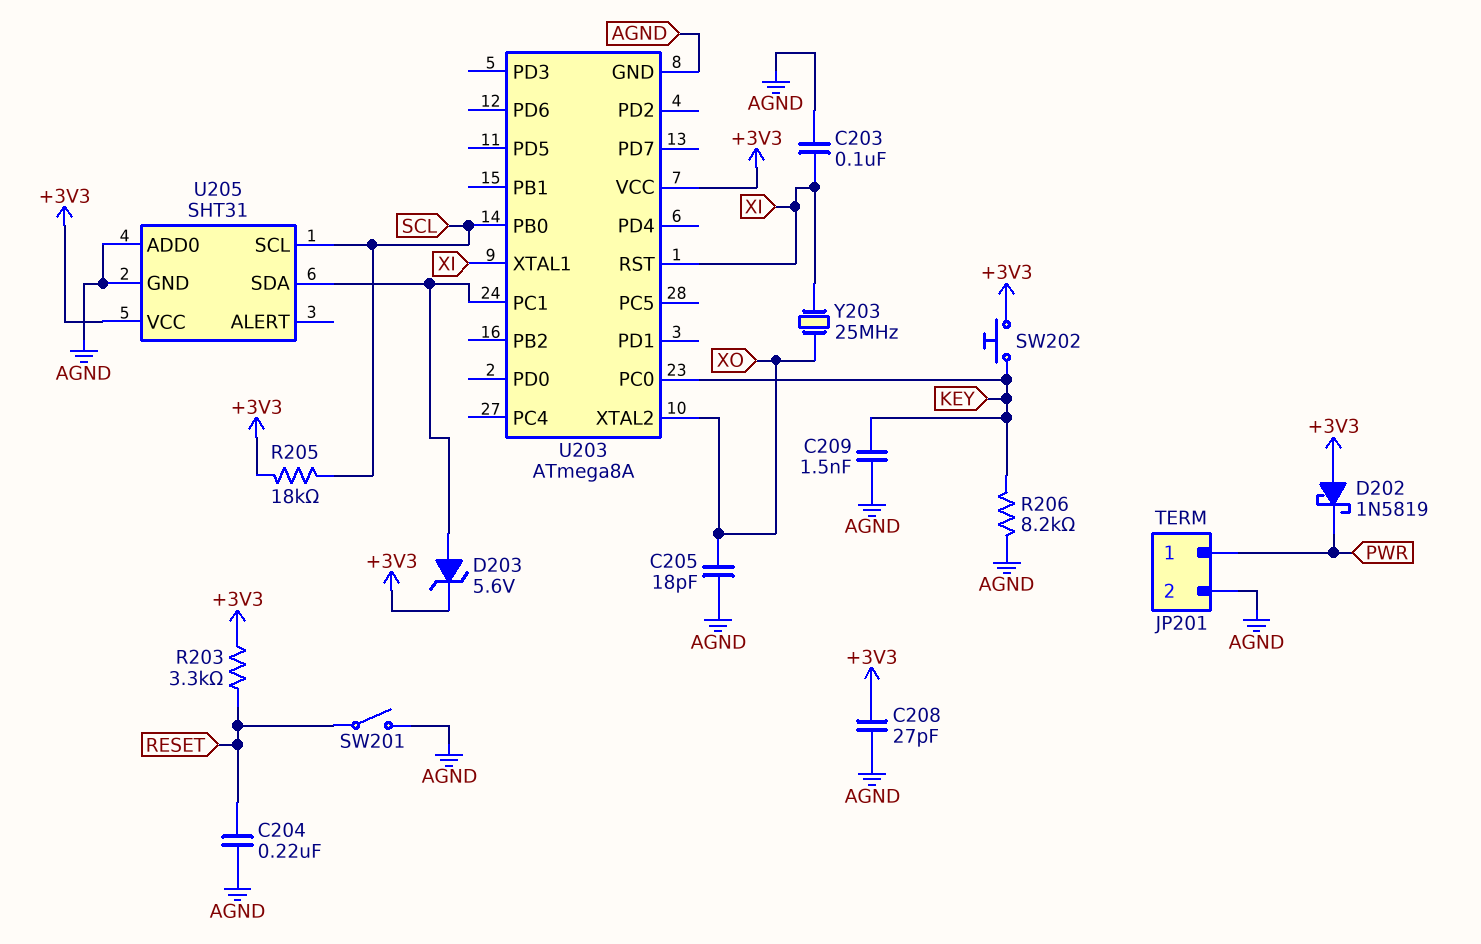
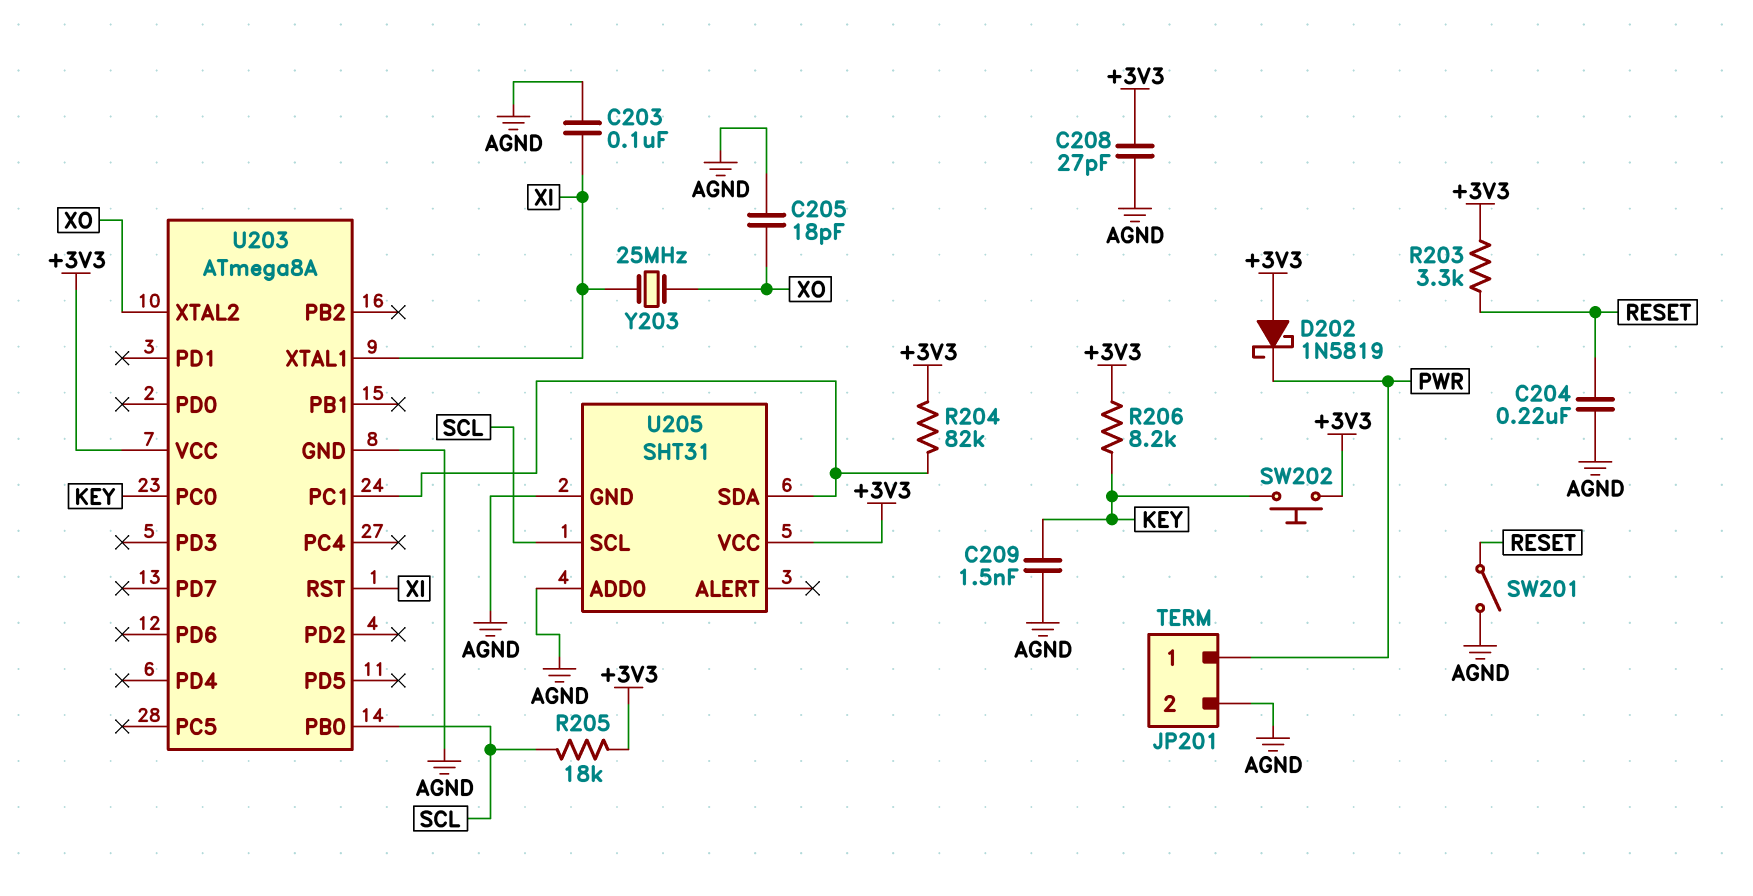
D203: zener 5.6V (A U203/PC1, K +3V3) -> none
R204: none -> 82k (+3V3, U203/PC1)
R206: 8.2k (AGND, KEY) -> 8.2k (+3V3, KEY)

